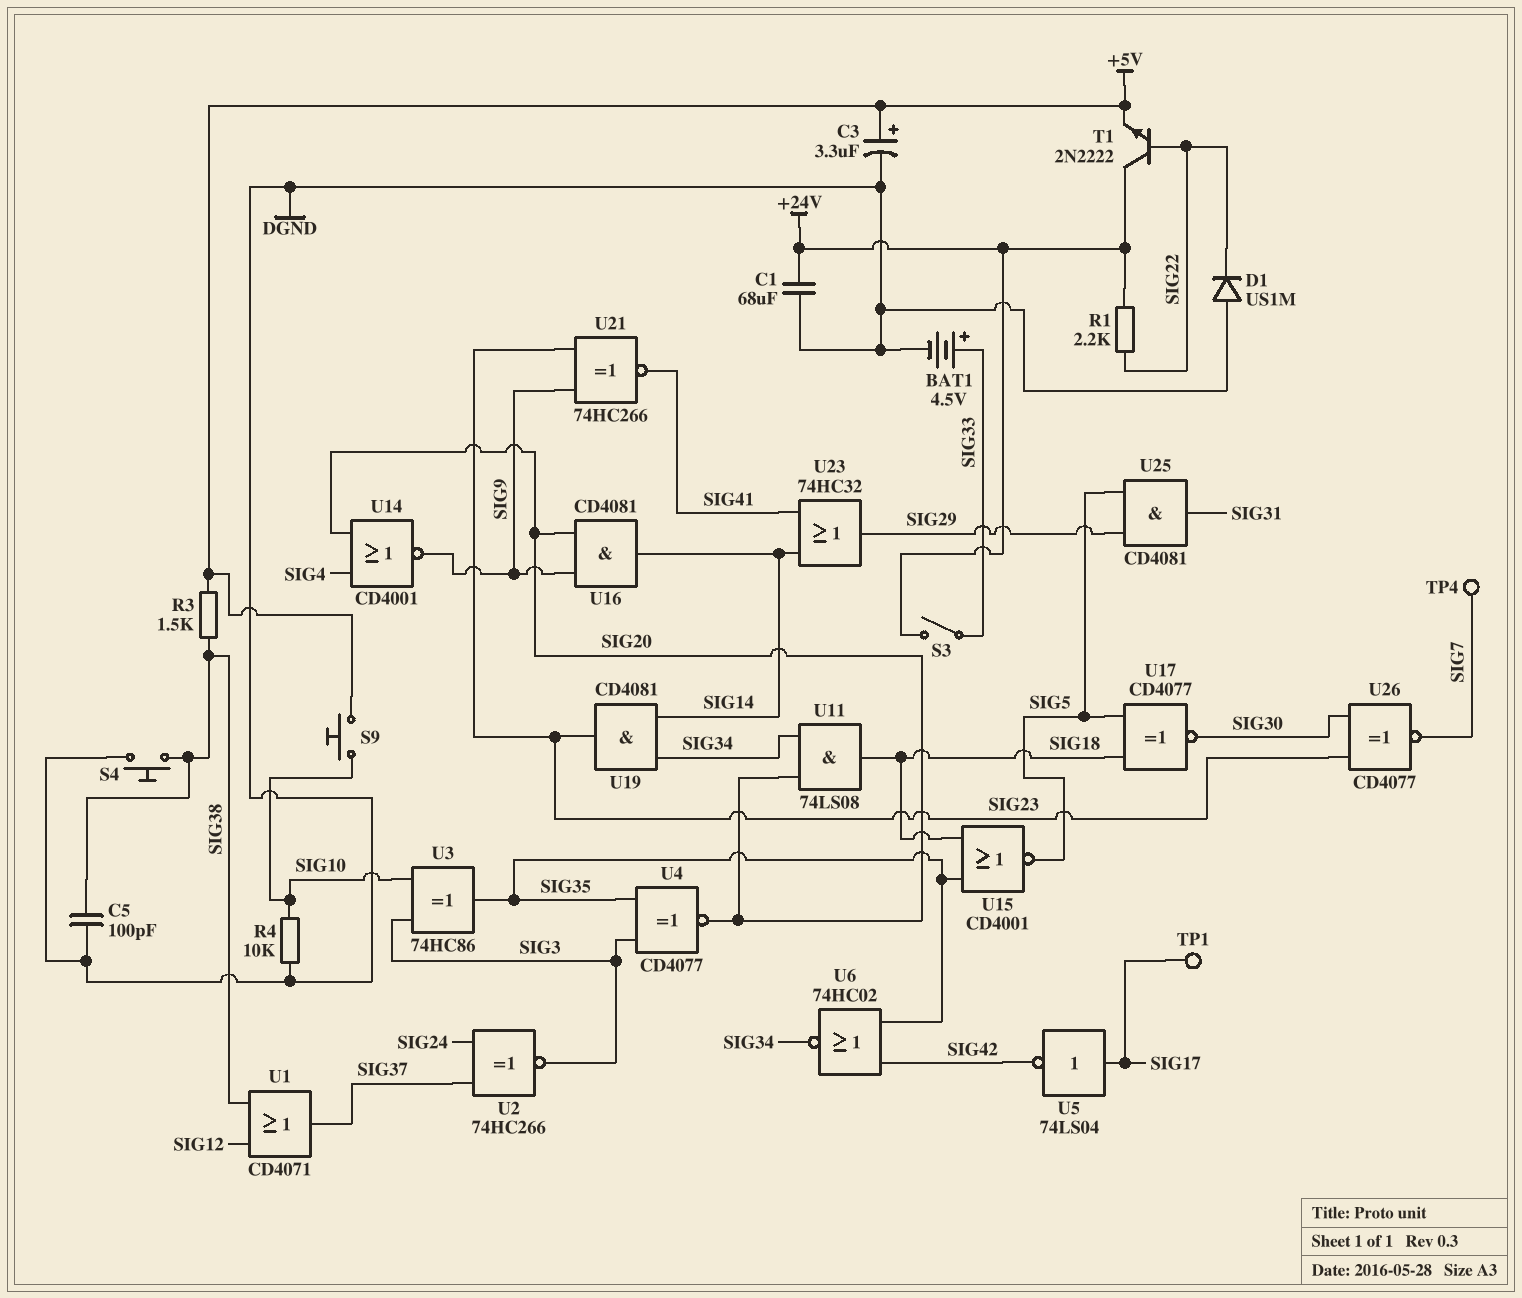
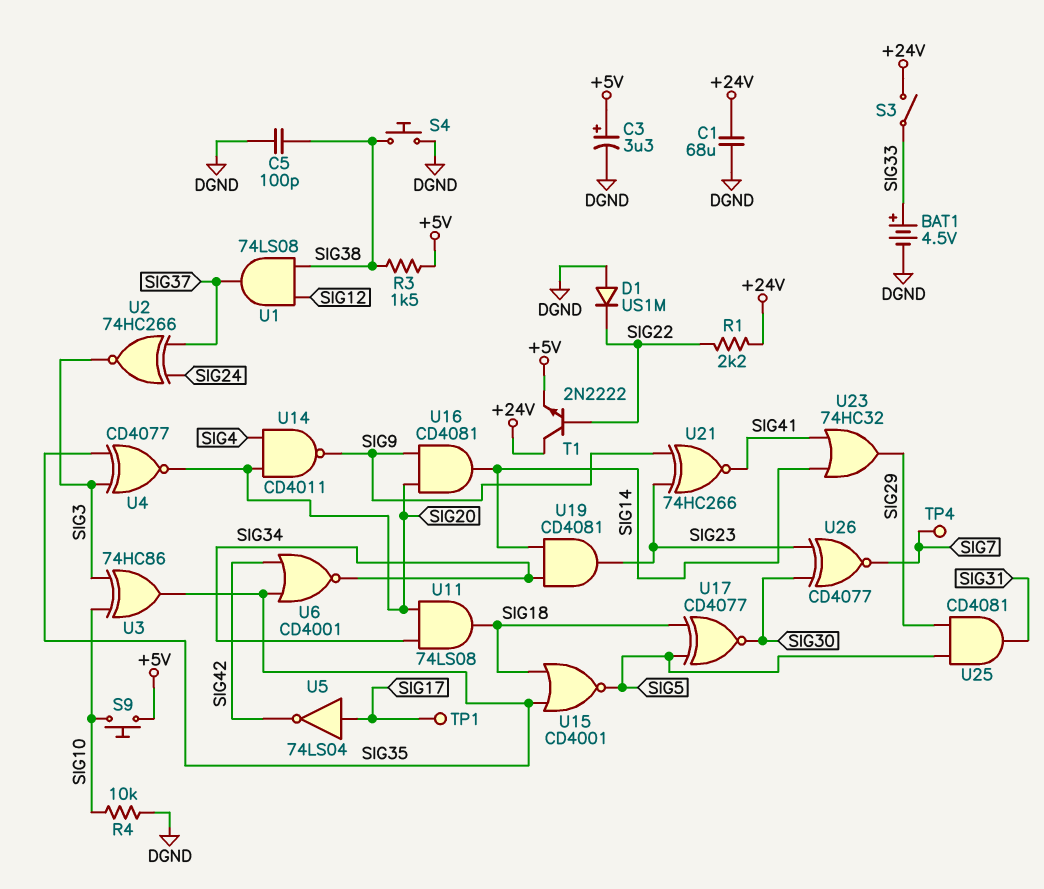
U1: OR CD4071 (in SIG12, in SIG38, out SIG37) -> AND 74LS08 (in SIG12, in SIG38, out SIG37)
U6: NOR 74HC02 (in SIG35, in SIG42, out SIG34) -> NOR CD4001 (in SIG35, in SIG42, out SIG34)
U14: NOR CD4001 (in SIG4, in SIG20, out SIG9) -> NAND CD4011 (in SIG4, in SIG20, out SIG9)

